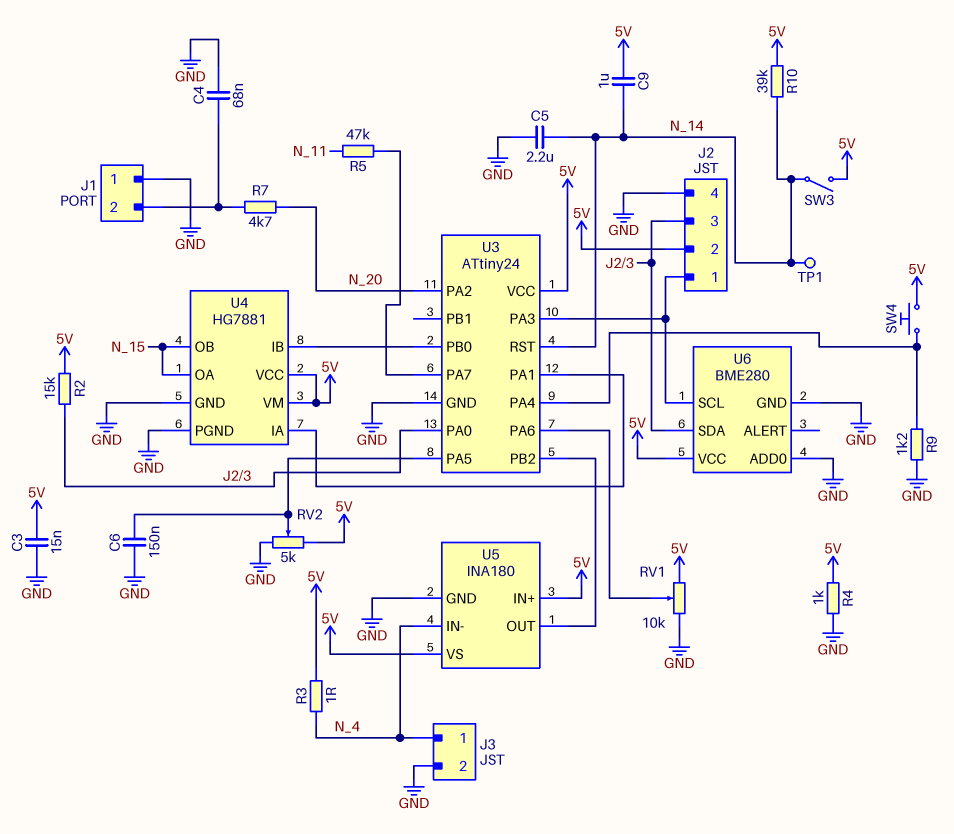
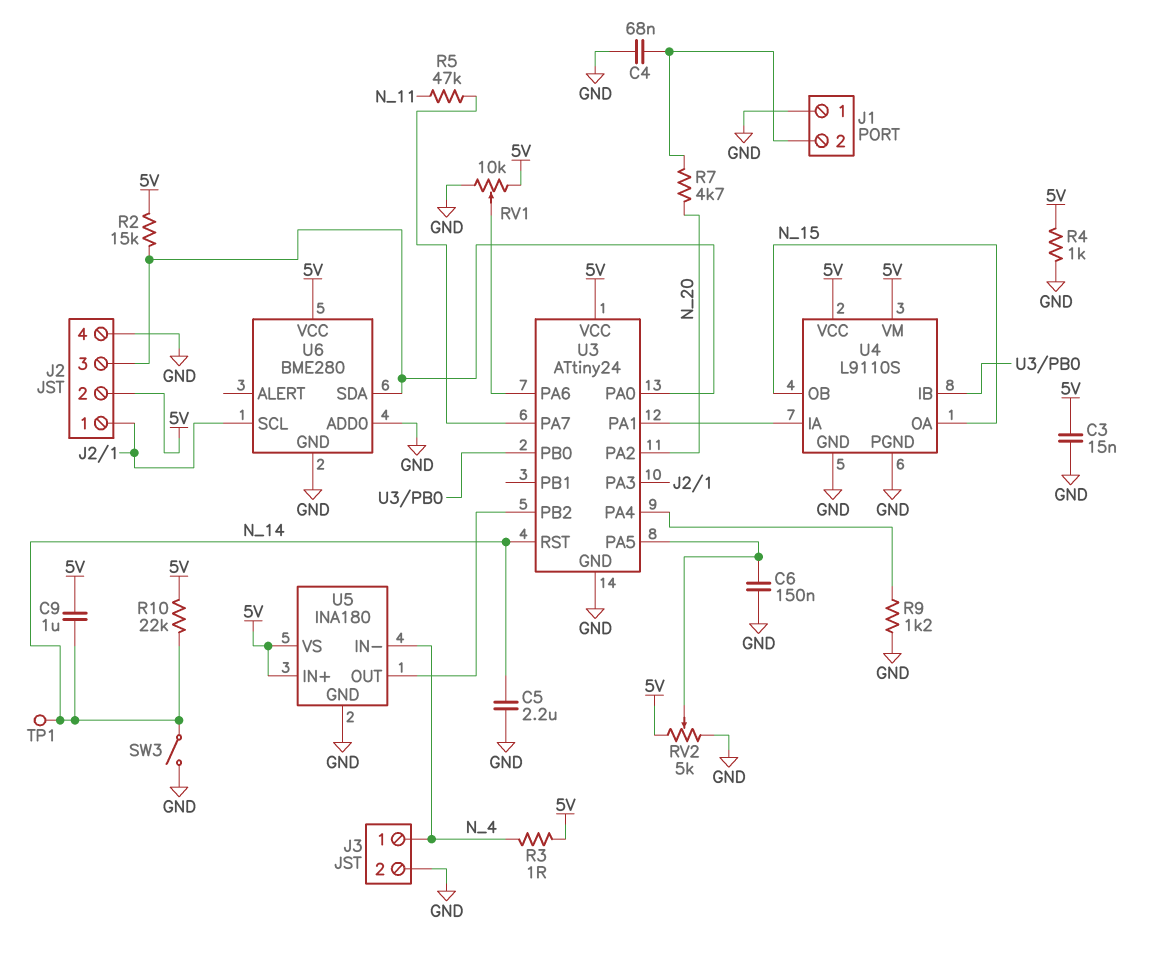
R10: 39k (5V, N_14) -> 22k (5V, N_14)
SW3: switch (5V, N_14) -> switch (GND, N_14)
SW4: button (5V, U3/PA4) -> none
U4: HG7881 -> L9110S

